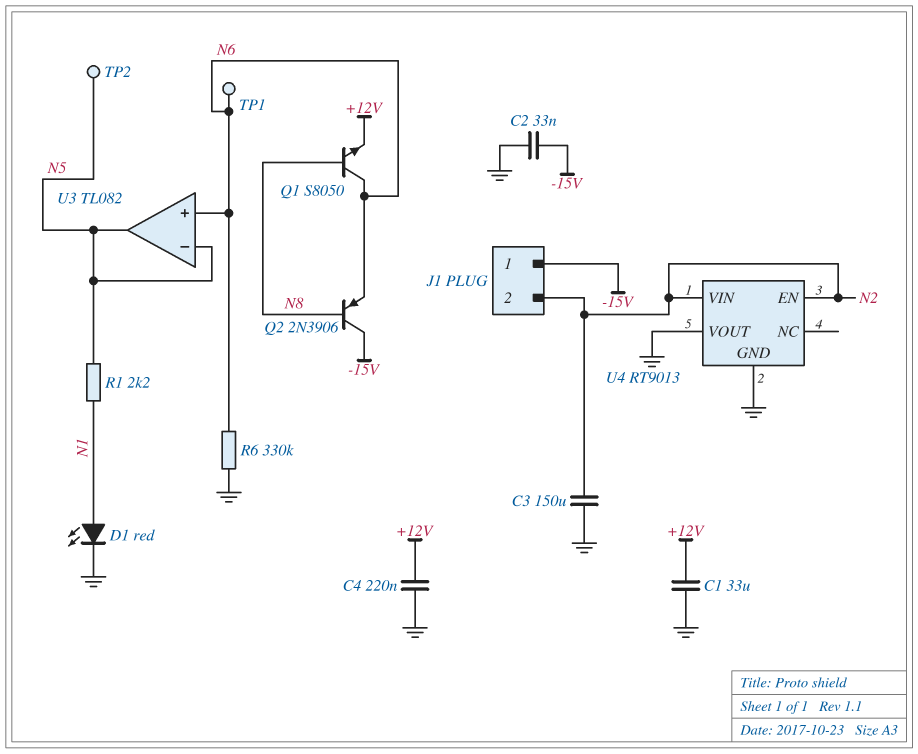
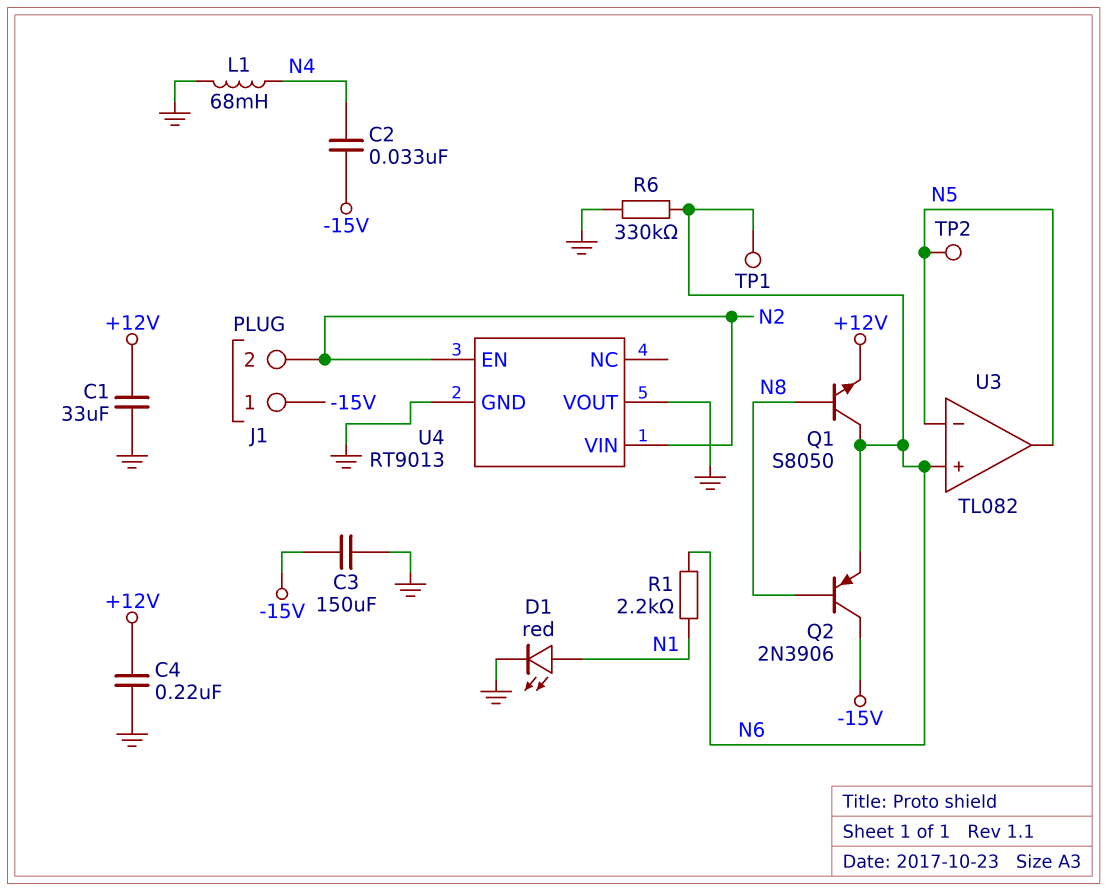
C2: 33nF (-15V, GND) -> 33nF (-15V, N4)
C3: 150uF (GND, N2) -> 150uF (-15V, GND)
L1: none -> 68mH (GND, N4)
R1: 2.2k (N1, N5) -> 2.2k (N1, N6)

